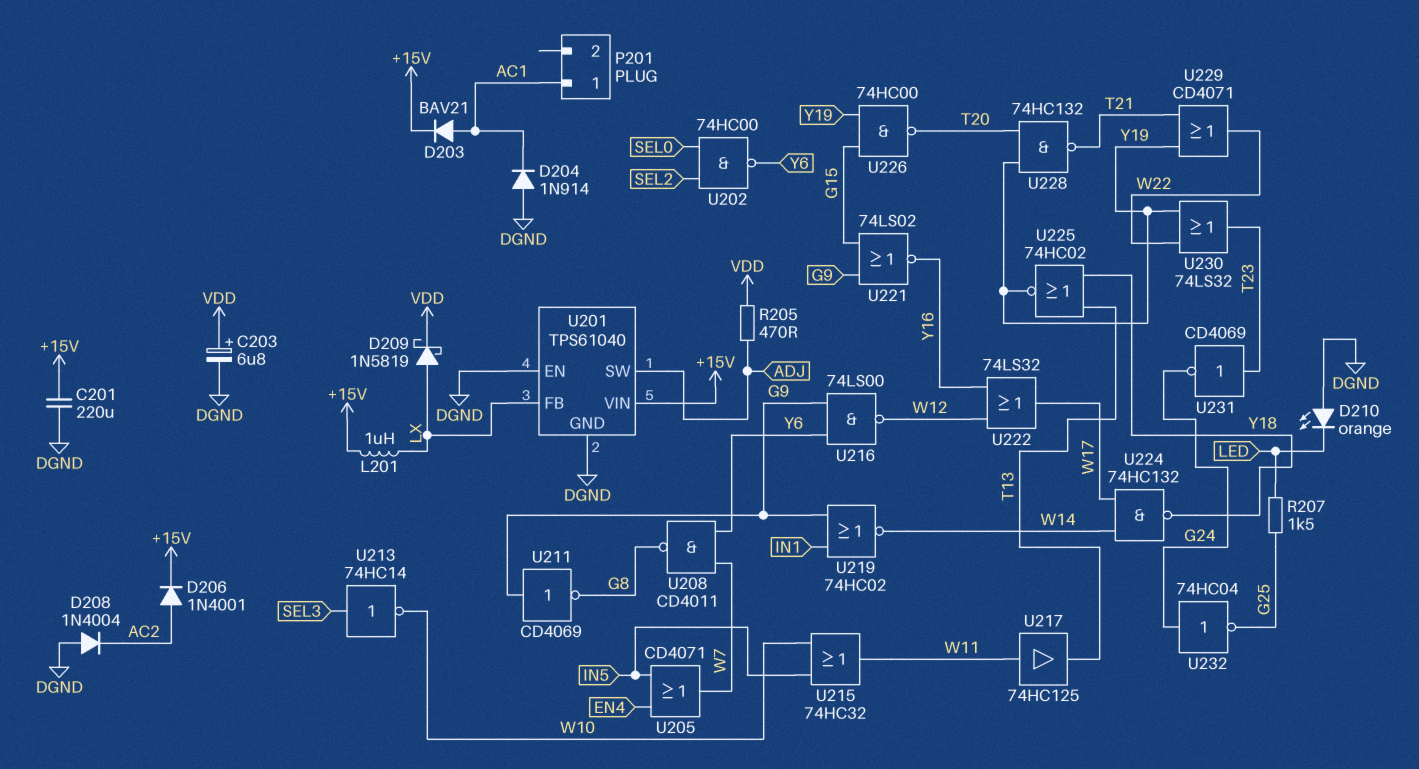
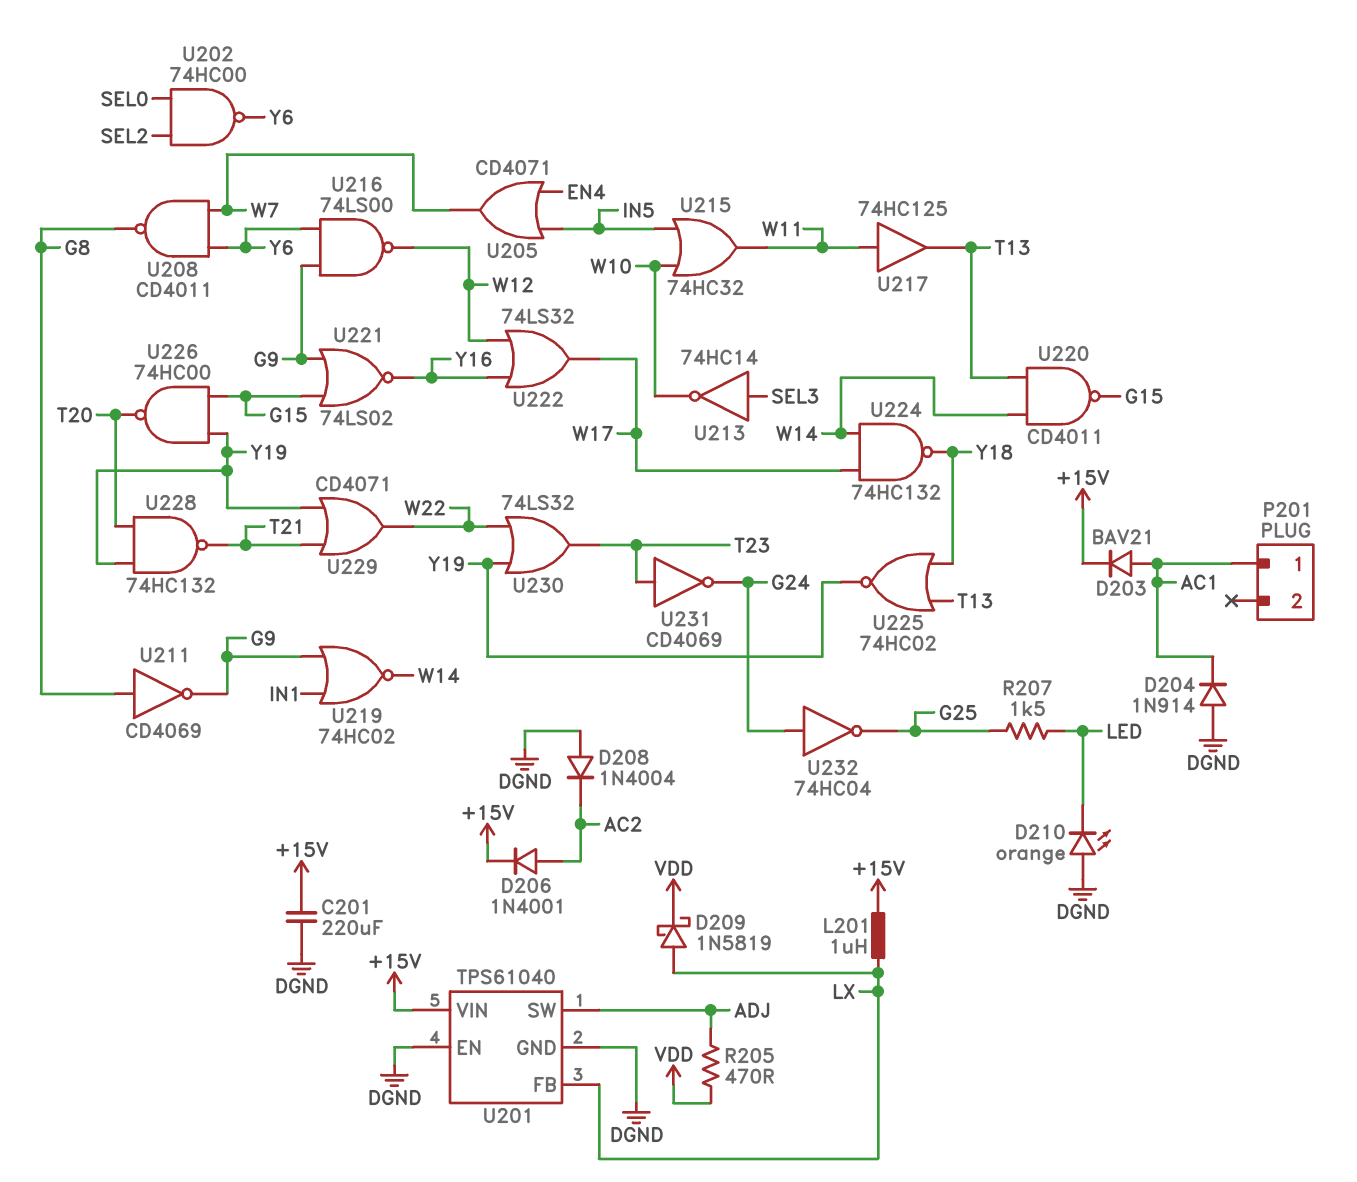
C203: 6.8uF (plus VDD, minus DGND) -> none
U211: NOT CD4069 (in G9, out G8) -> NOT CD4069 (in G8, out G9)
U220: none -> NAND CD4011 (in T13, in W14, out G15)

